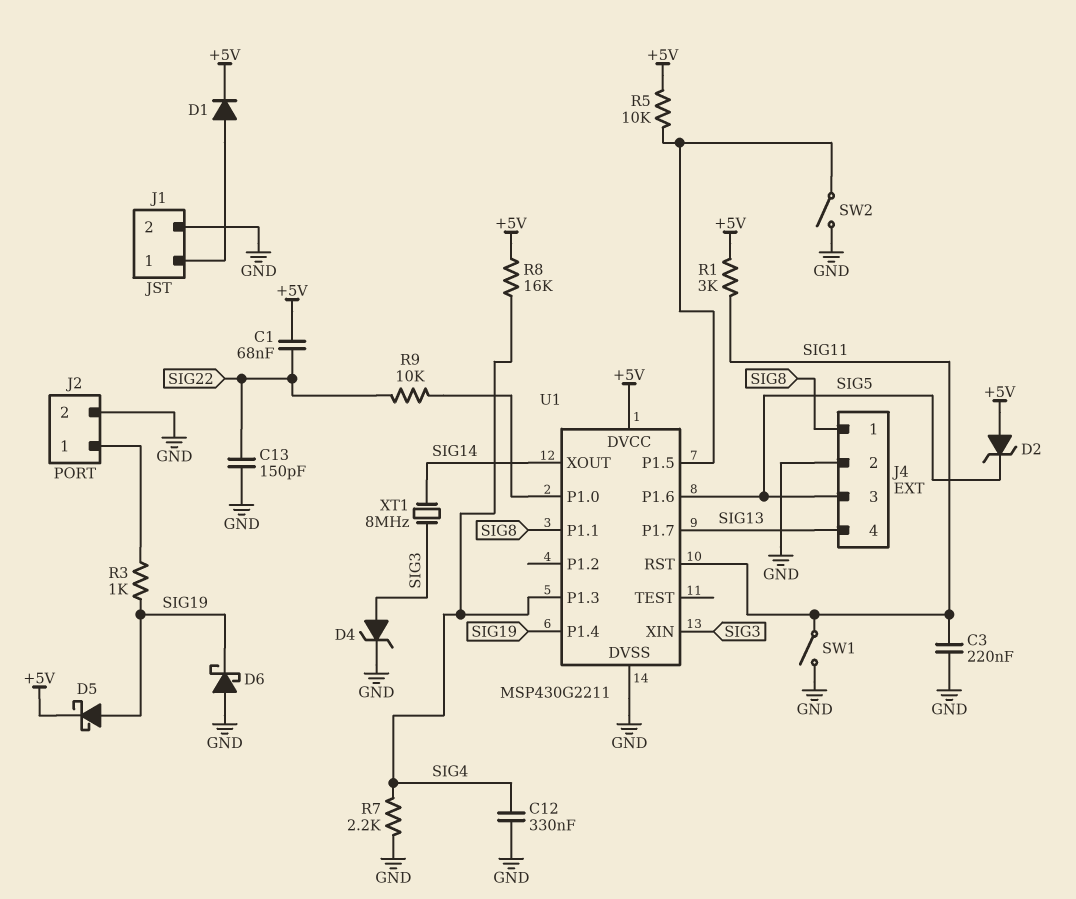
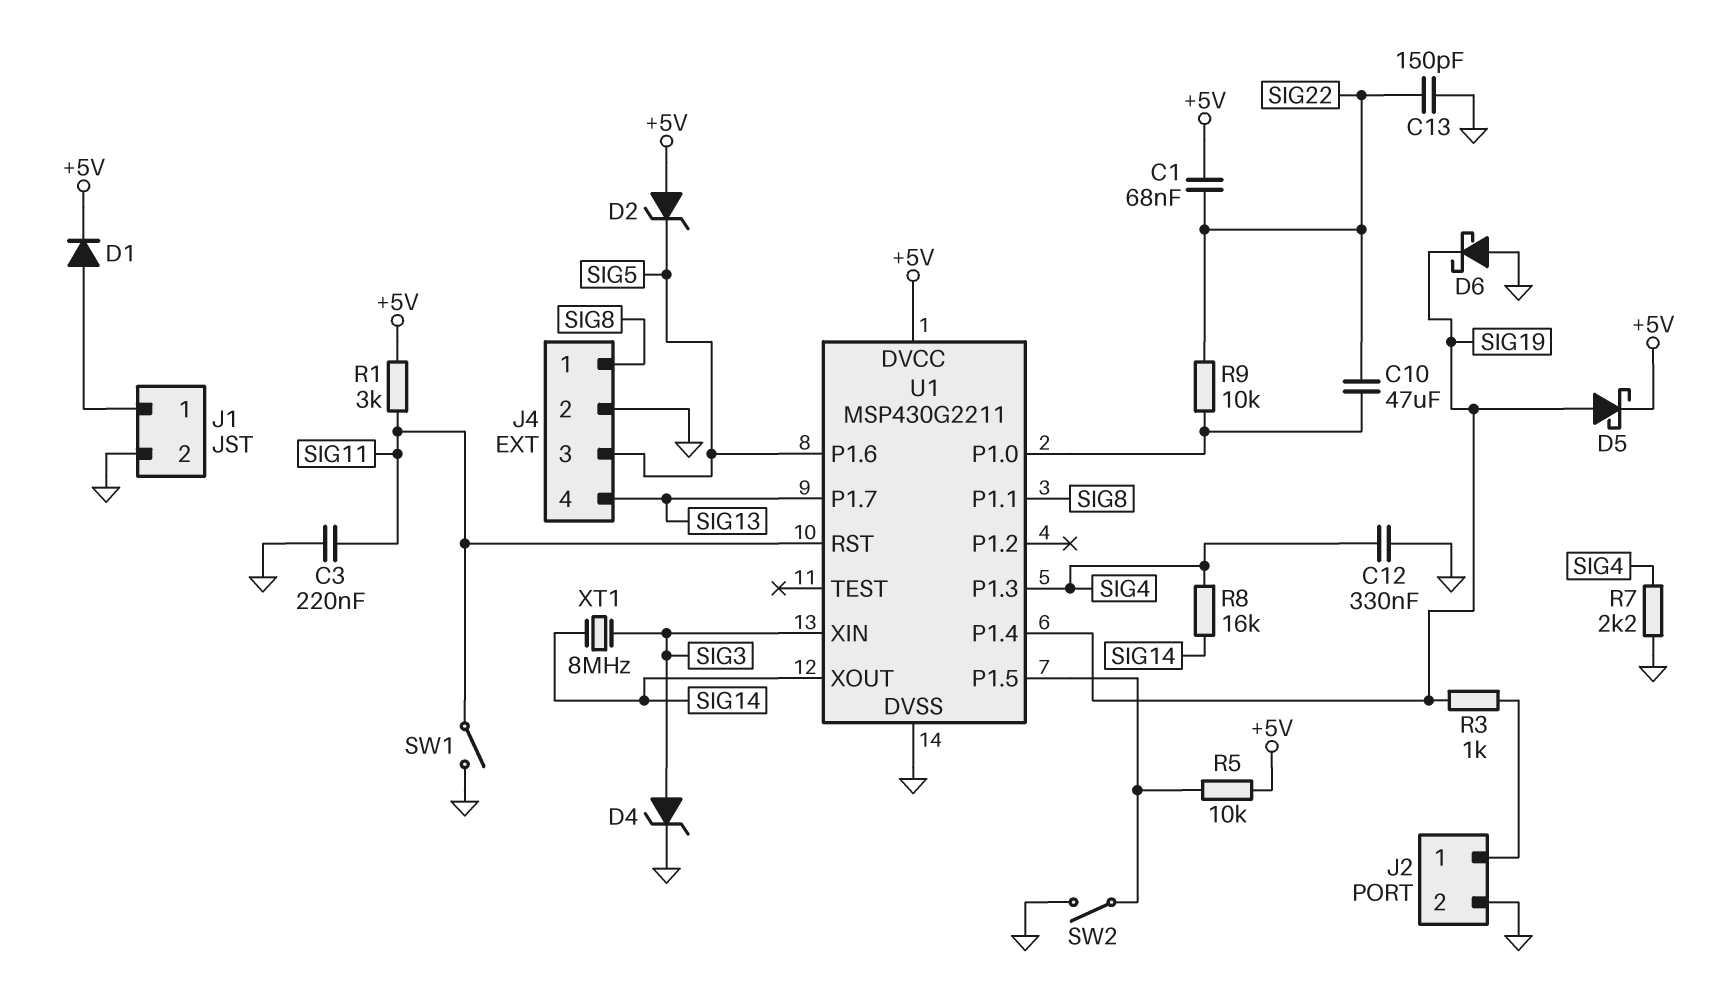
C10: none -> 47uF (SIG22, U1/P1.0)
R8: 16k (+5V, SIG4) -> 16k (SIG4, SIG14)

